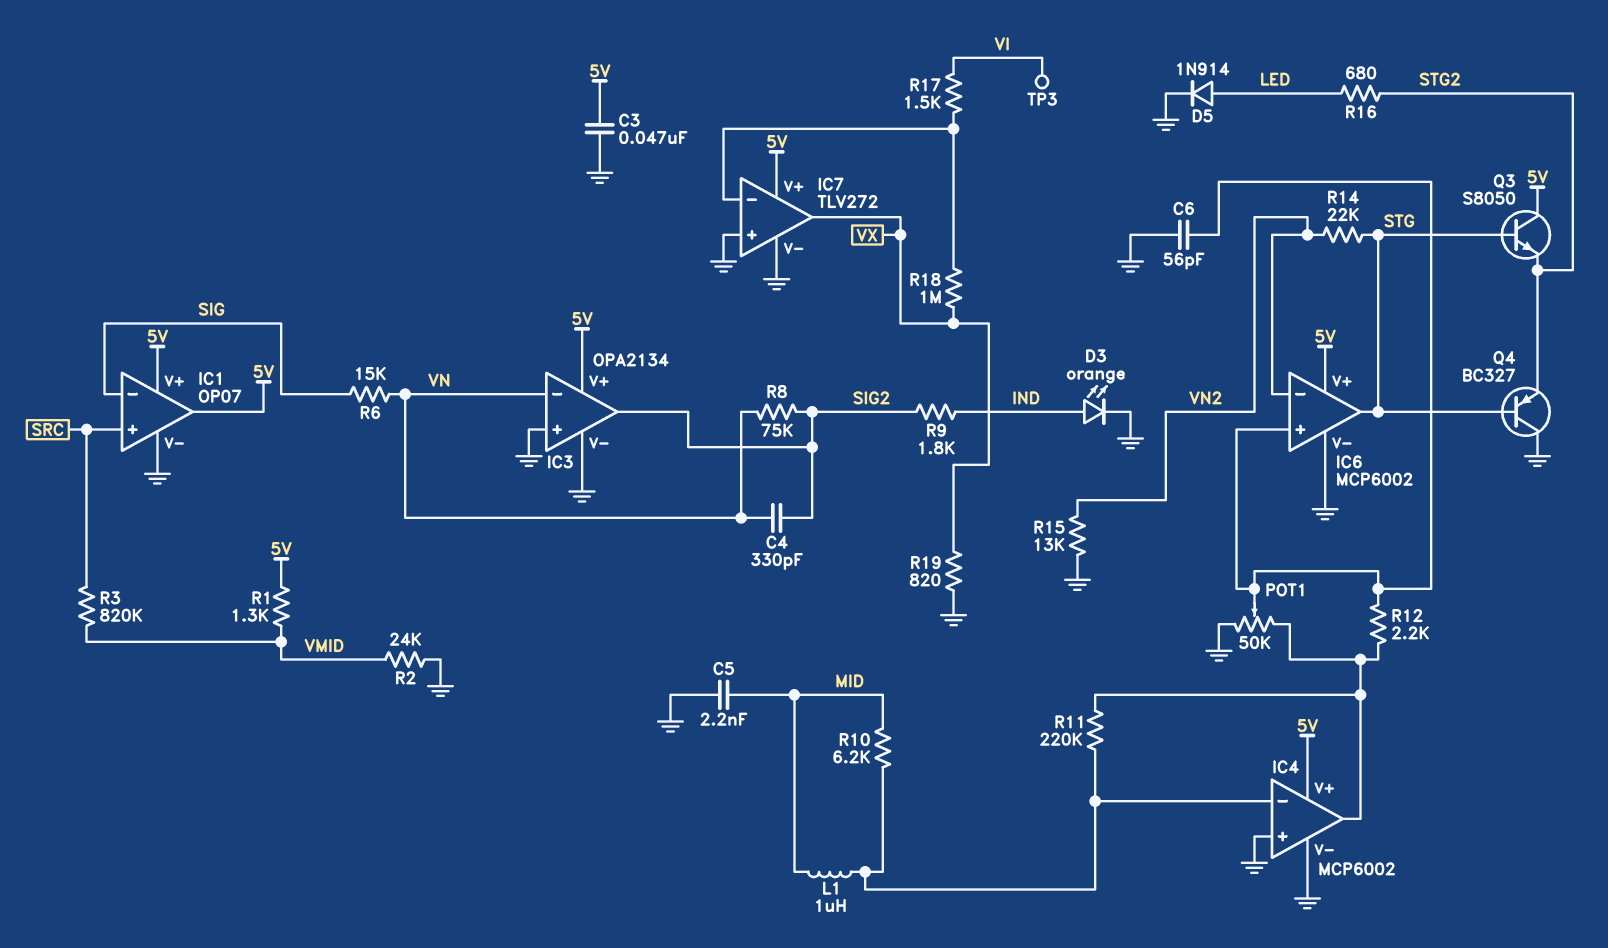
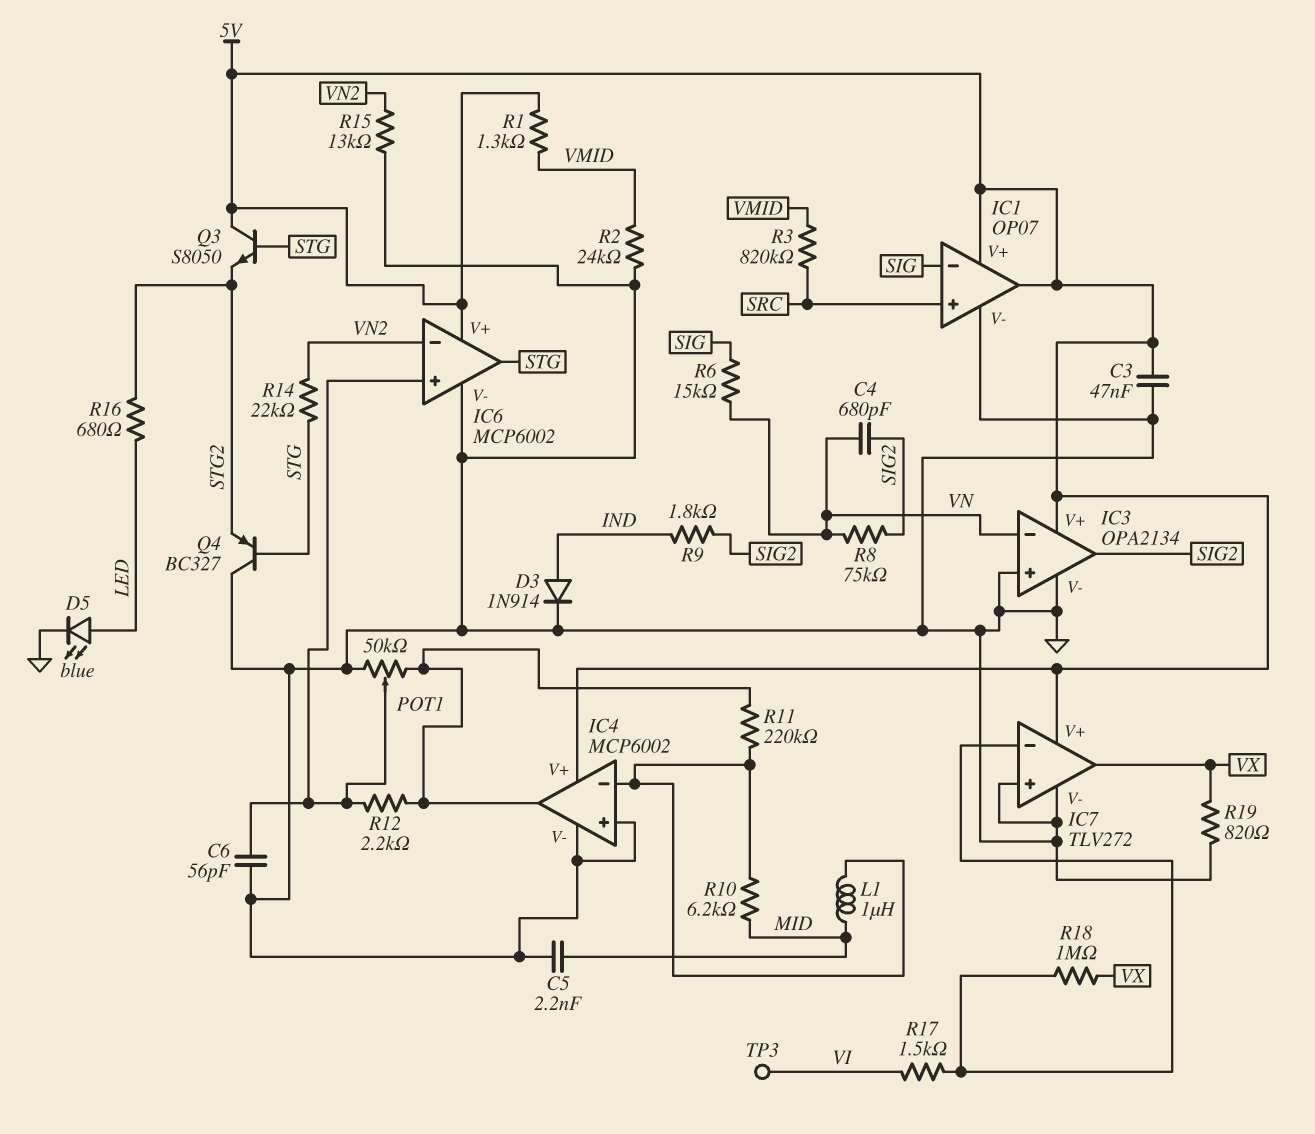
C4: 330pF (SIG2, VN) -> 680pF (SIG2, VN)
D3: LED orange (A IND, K GND) -> diode 1N914 (A IND, K GND)
D5: diode 1N914 (A LED, K GND) -> LED blue (A LED, K GND)

